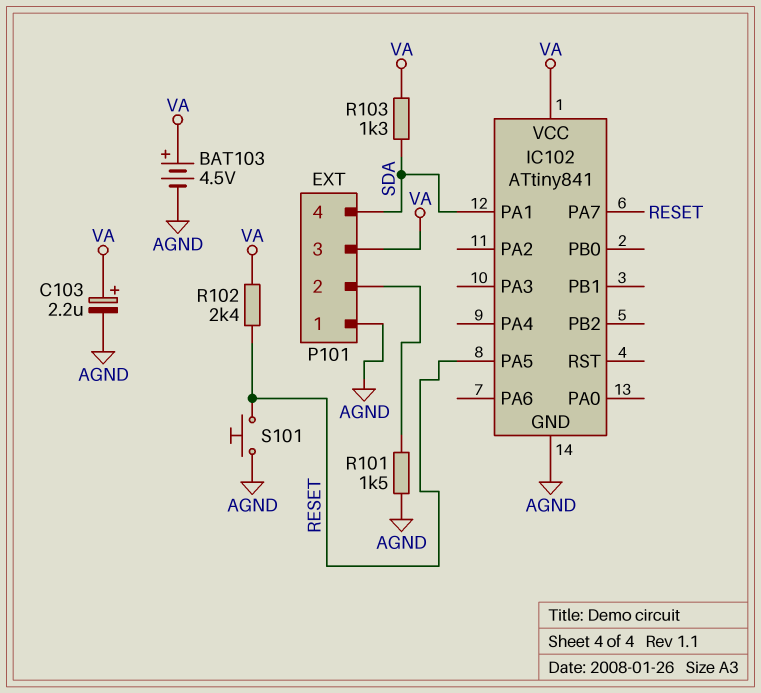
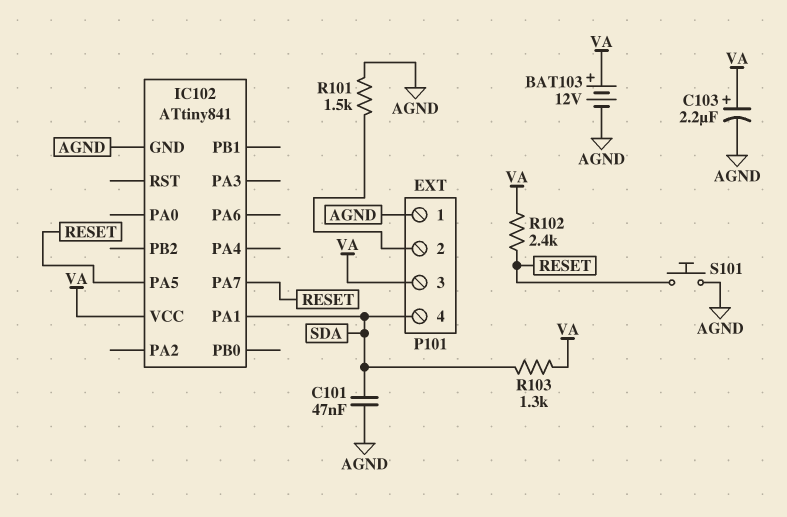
BAT103: 4.5V (plus VA, minus AGND) -> 12V (plus VA, minus AGND)
C101: none -> 47nF (AGND, SDA)

